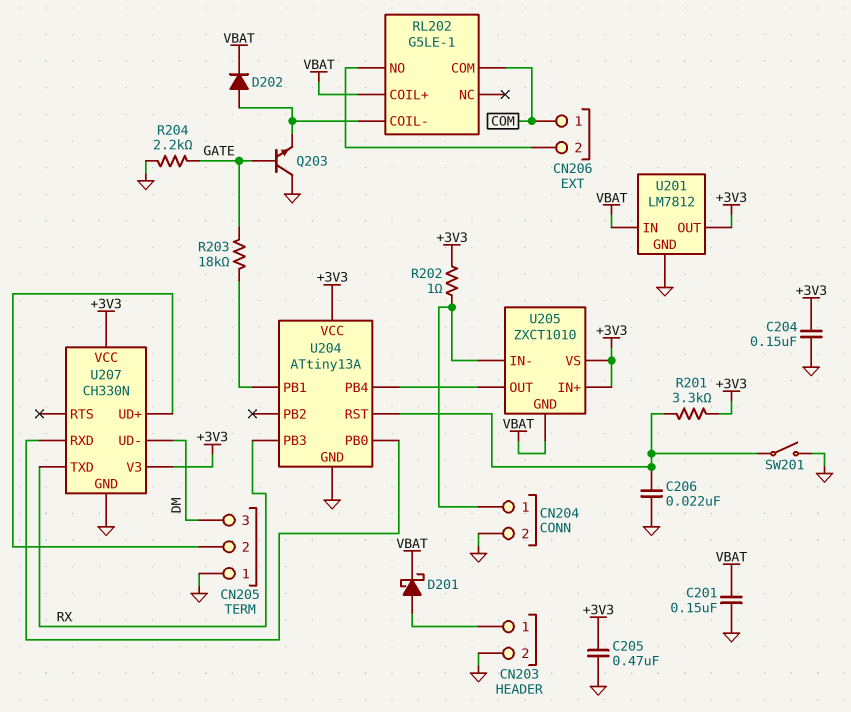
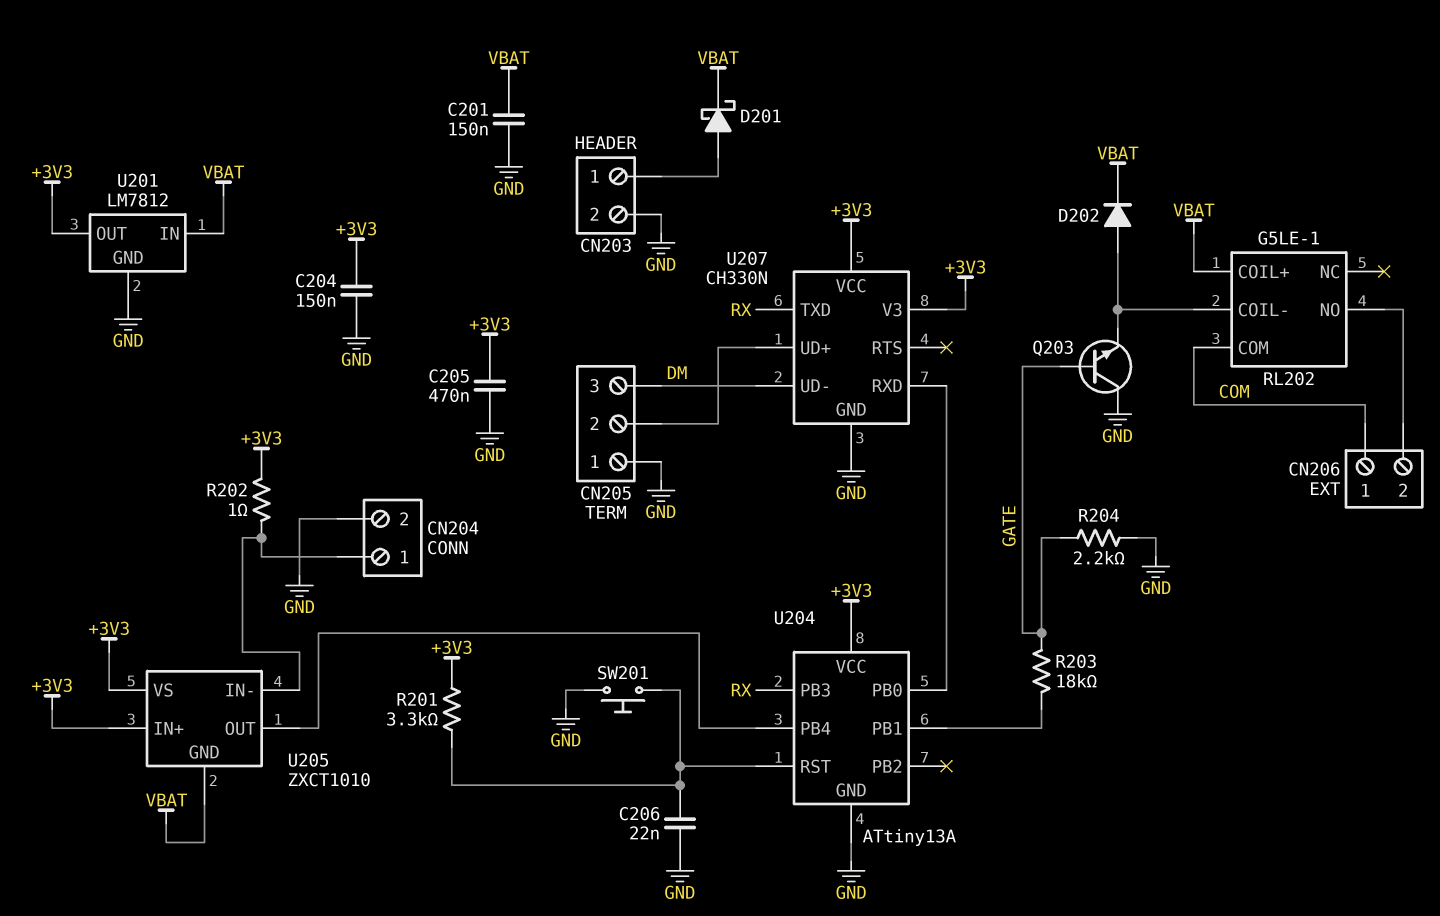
SW201: switch (GND, U204/RST) -> button (GND, U204/RST)

